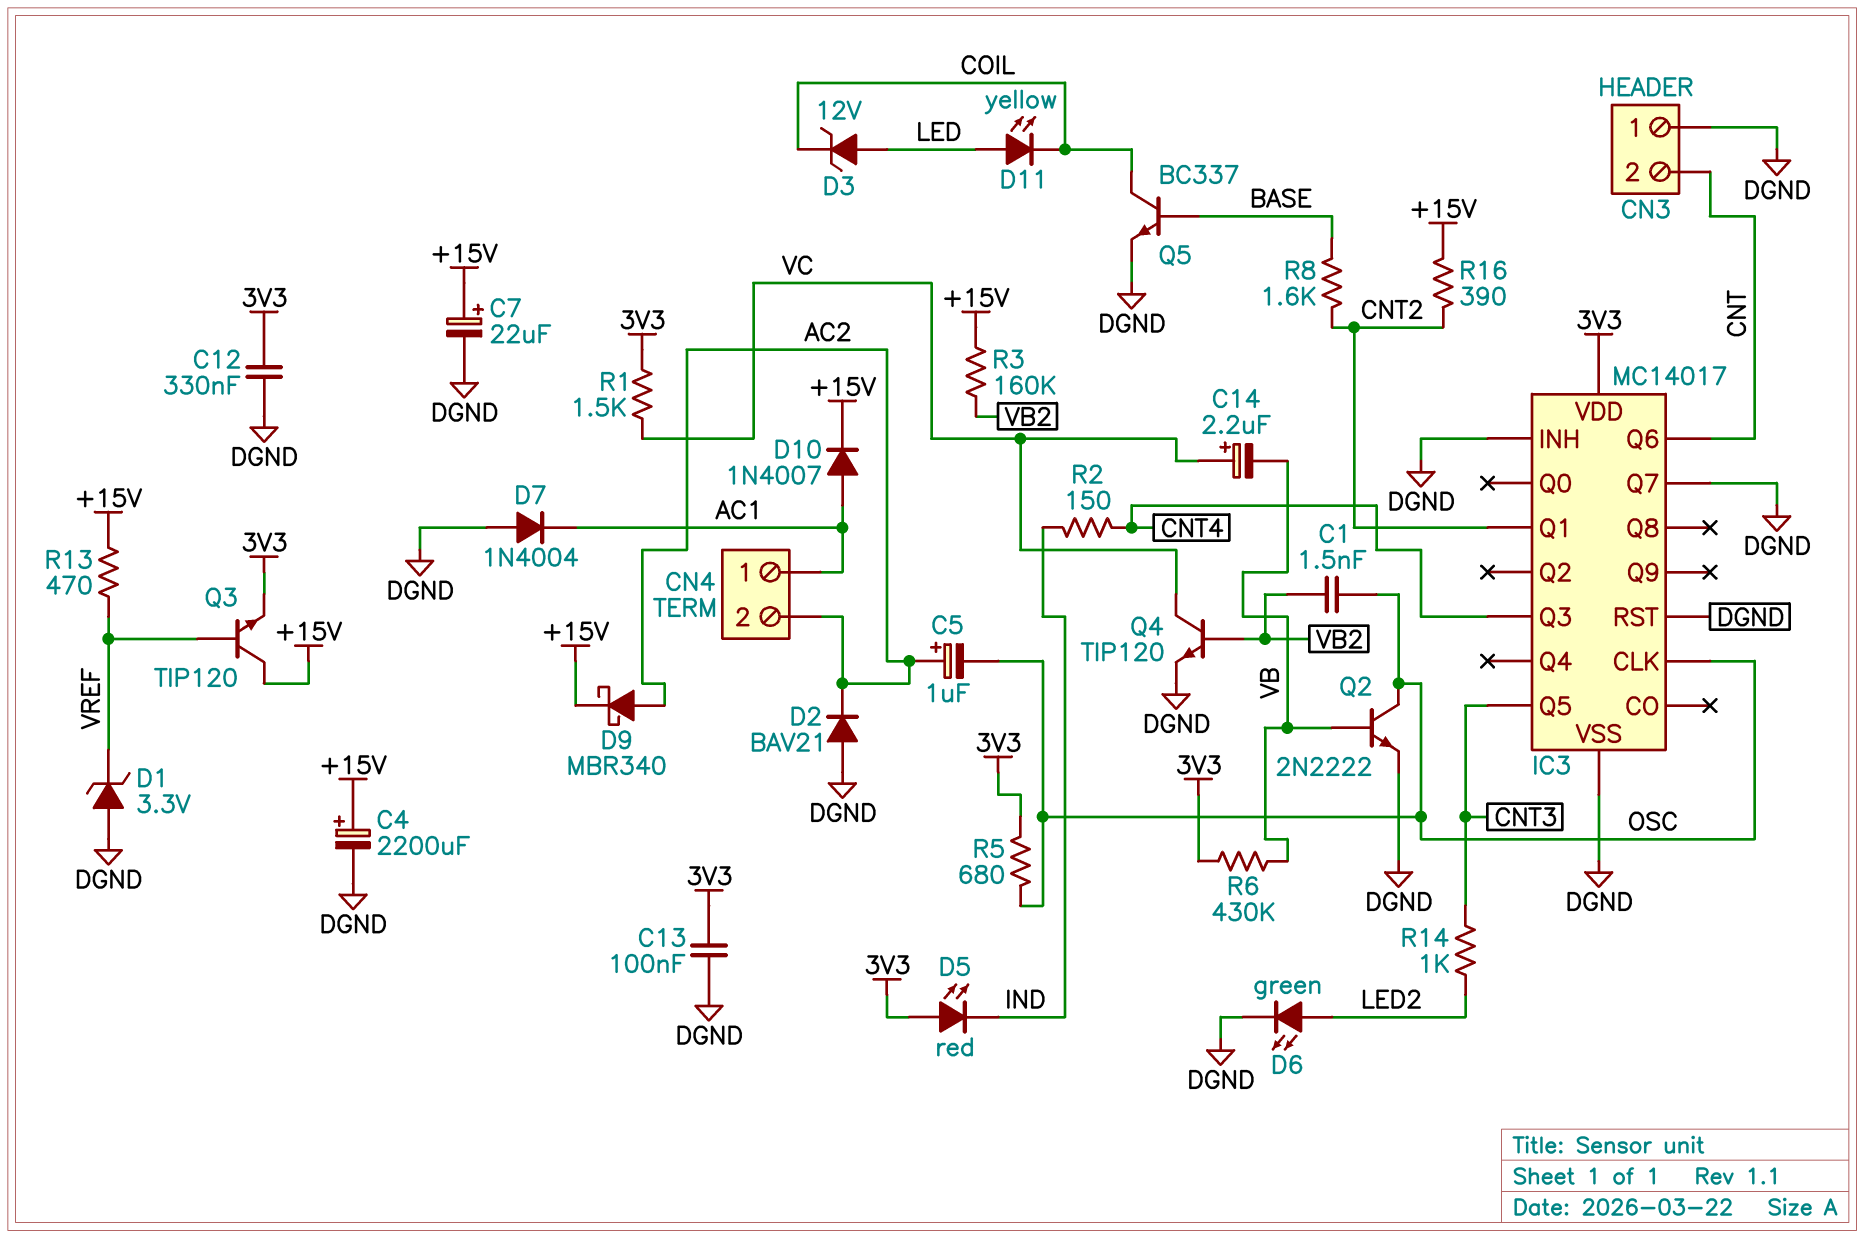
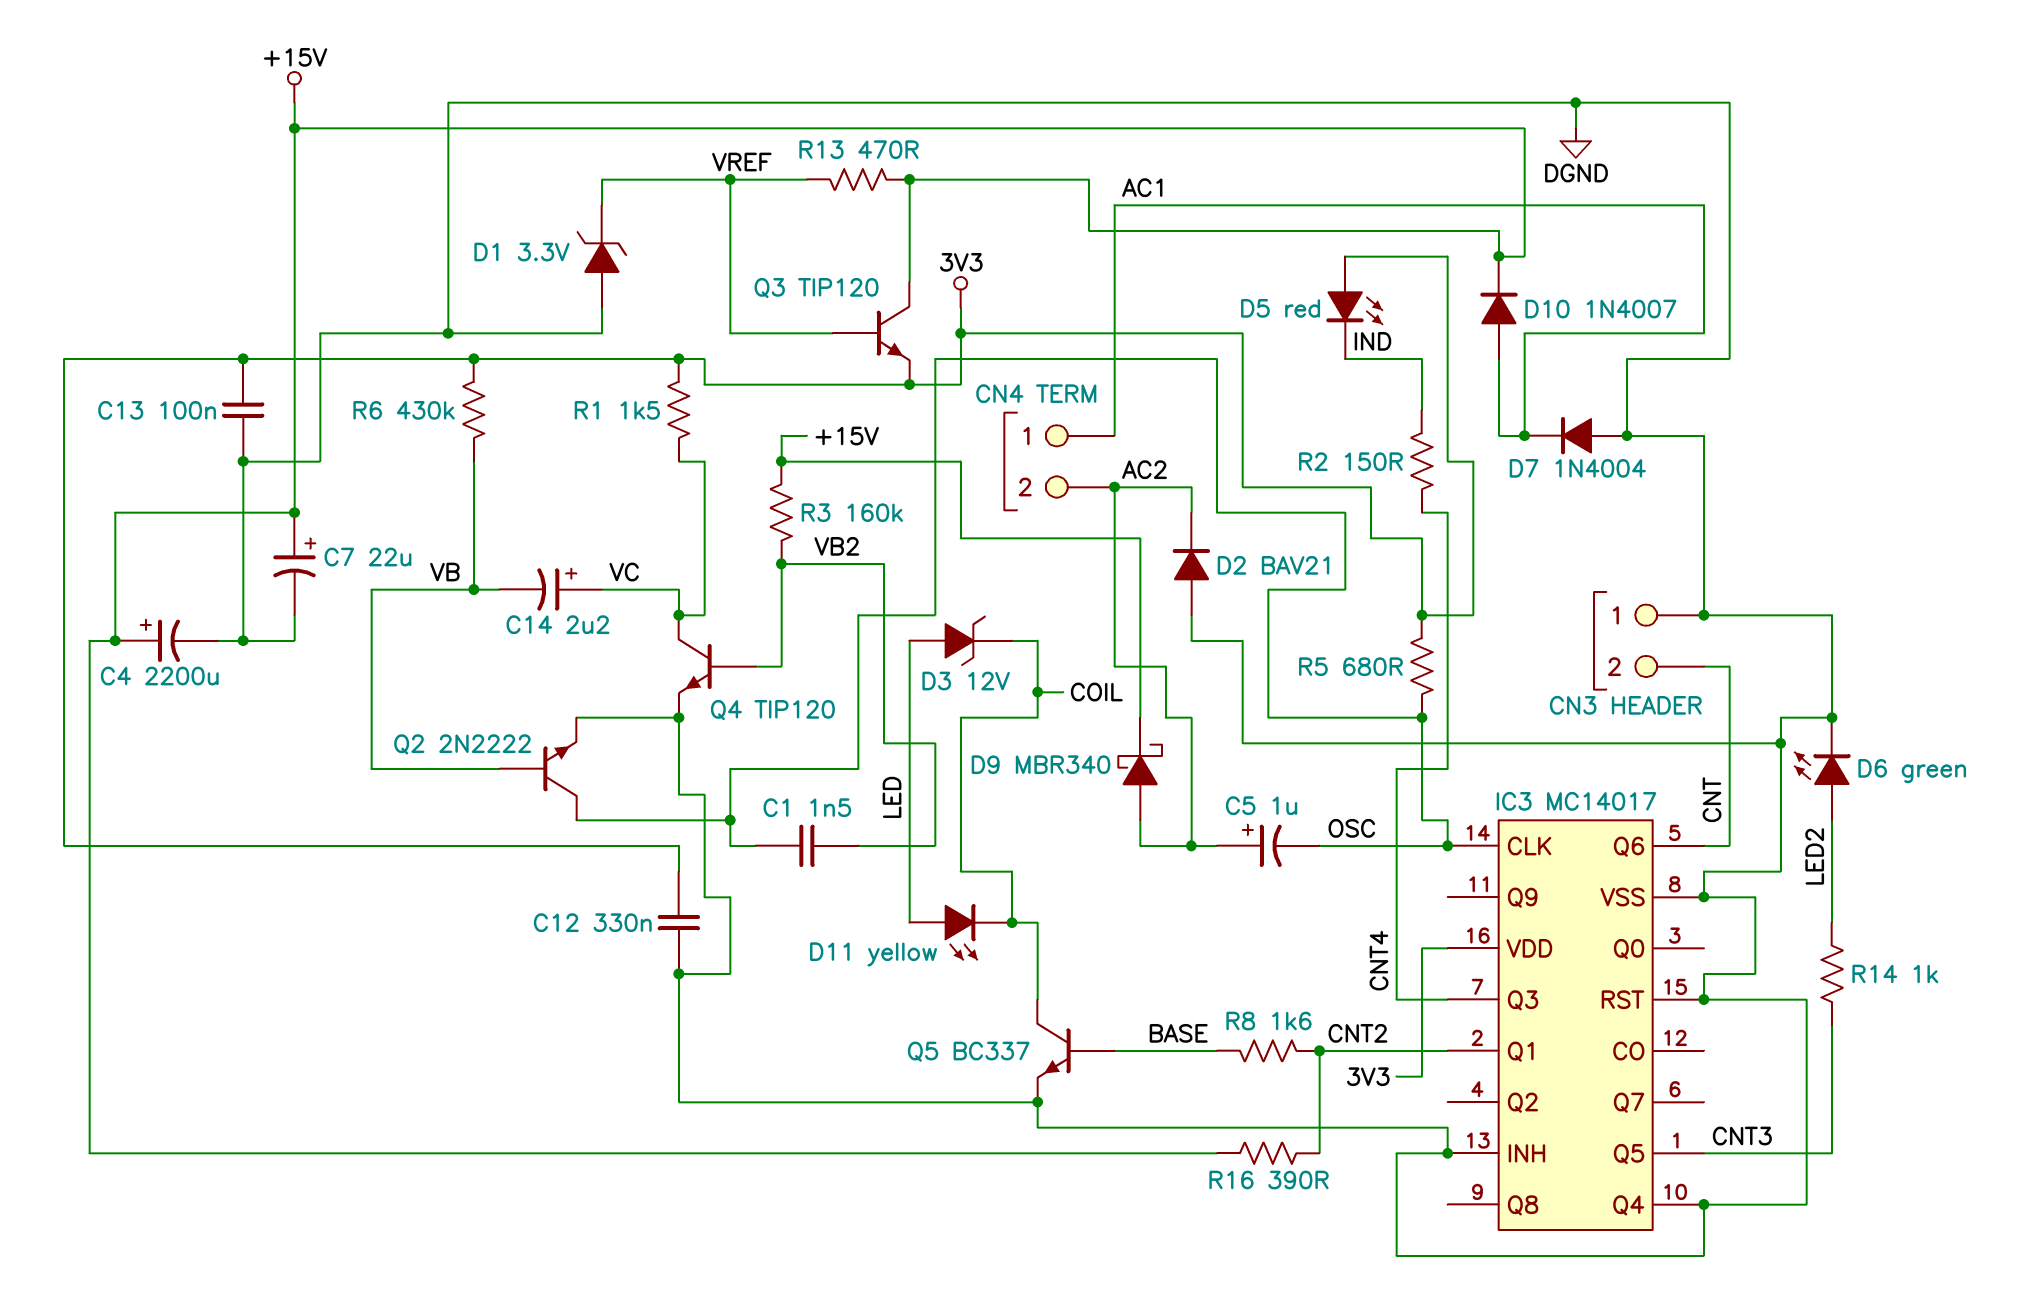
IC3 pin Q4: none -> DGND
IC3 pin Q7: DGND -> none

